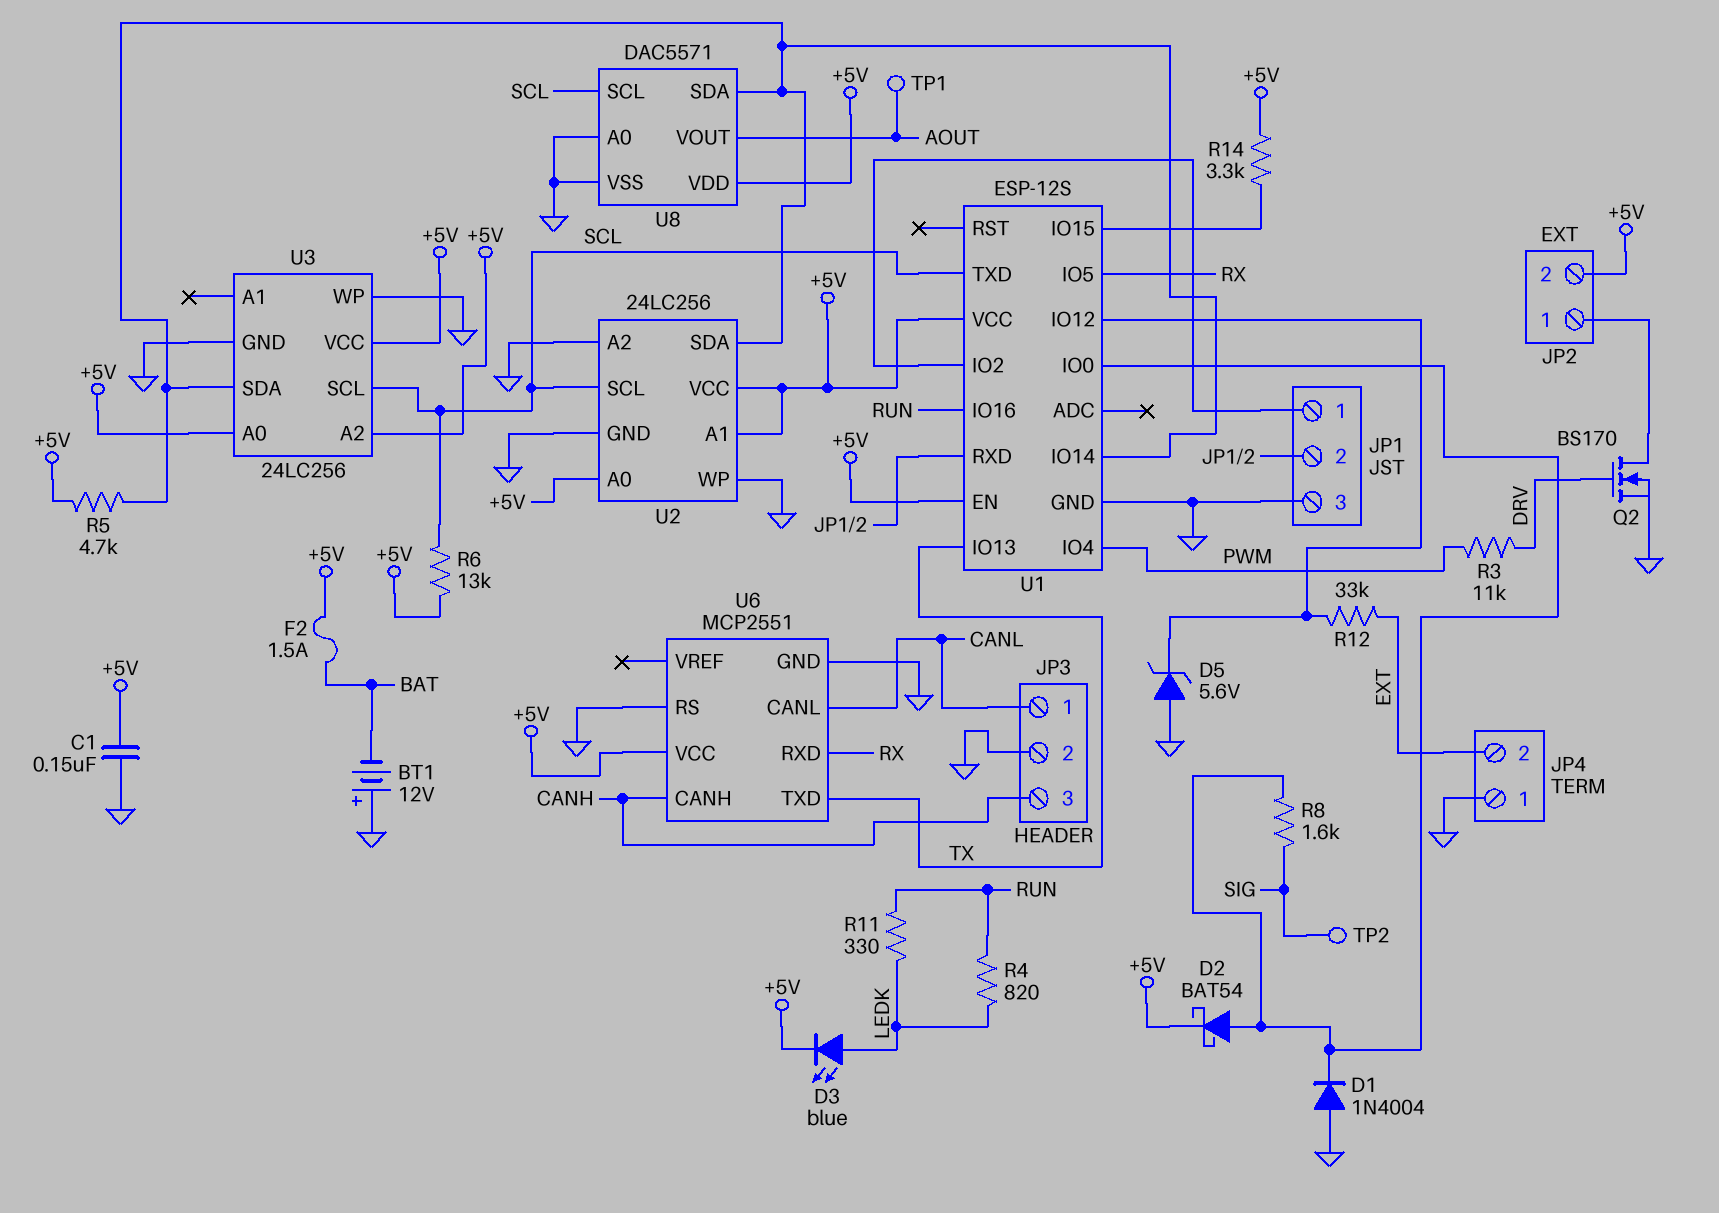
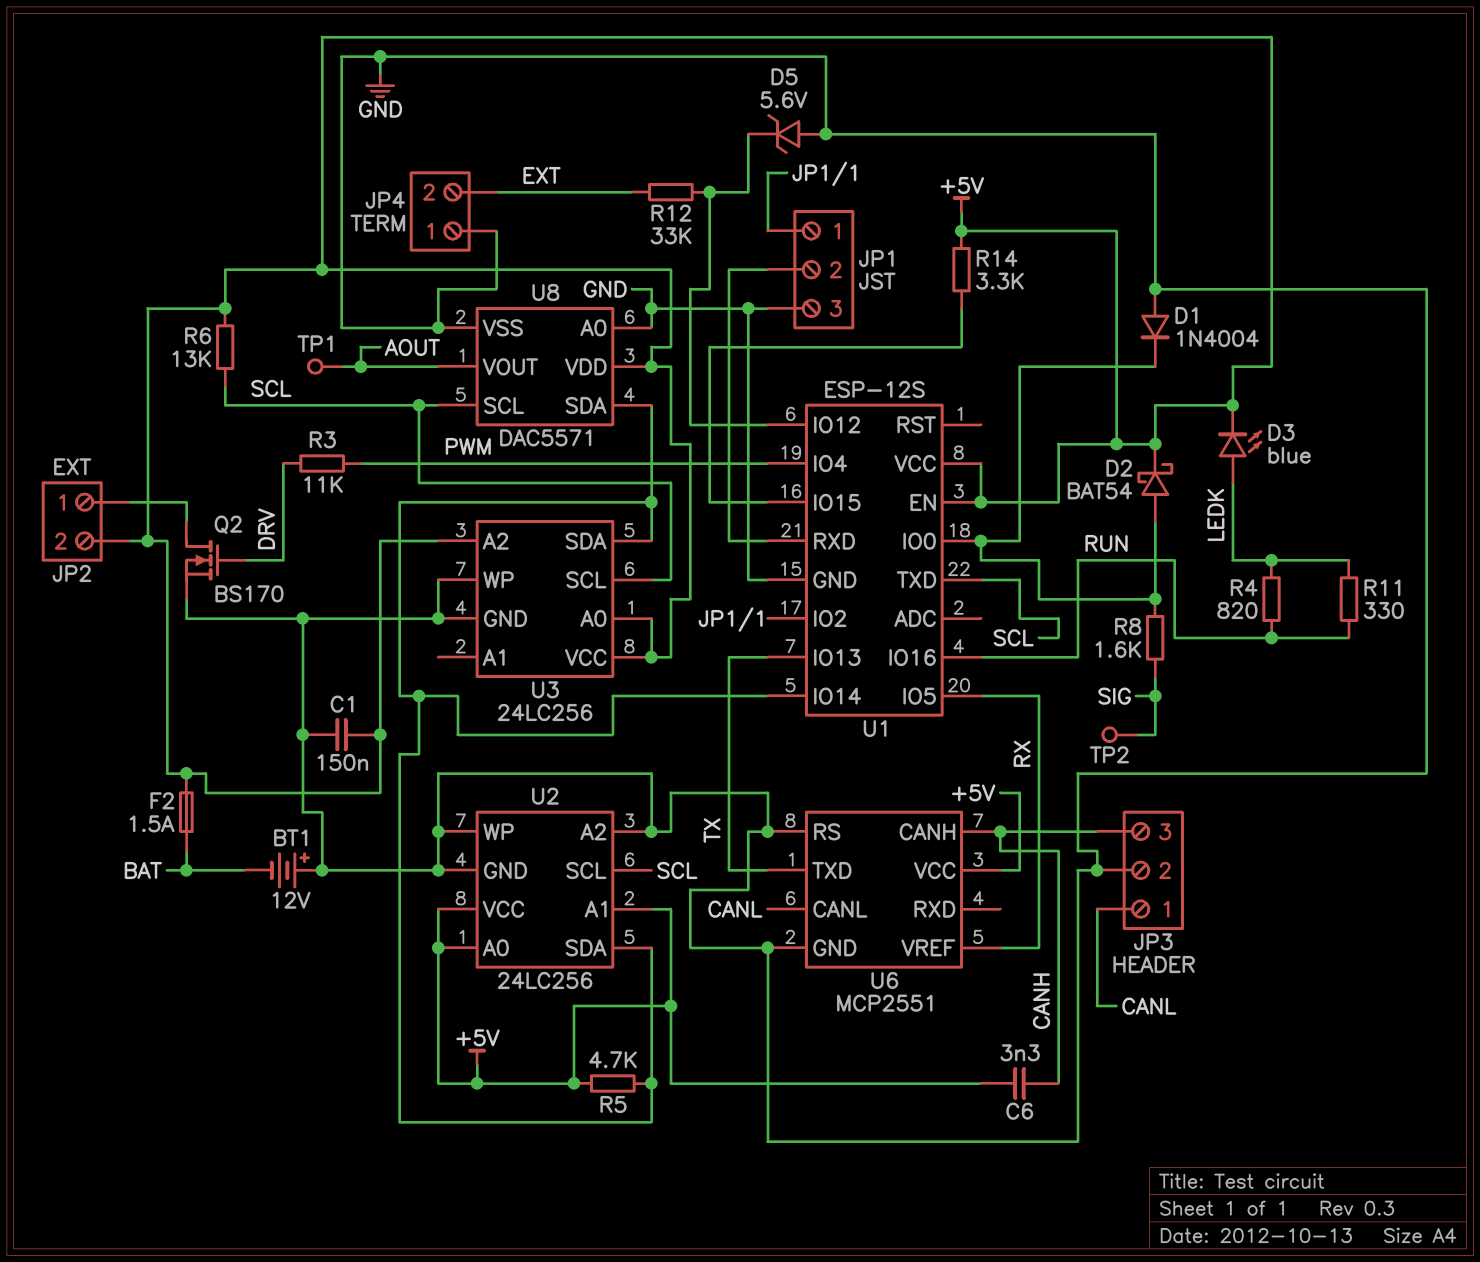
C6: none -> 3.3nF (+5V, CANH)
U6 pin RXD: RX -> none
U6 pin VREF: none -> RX

